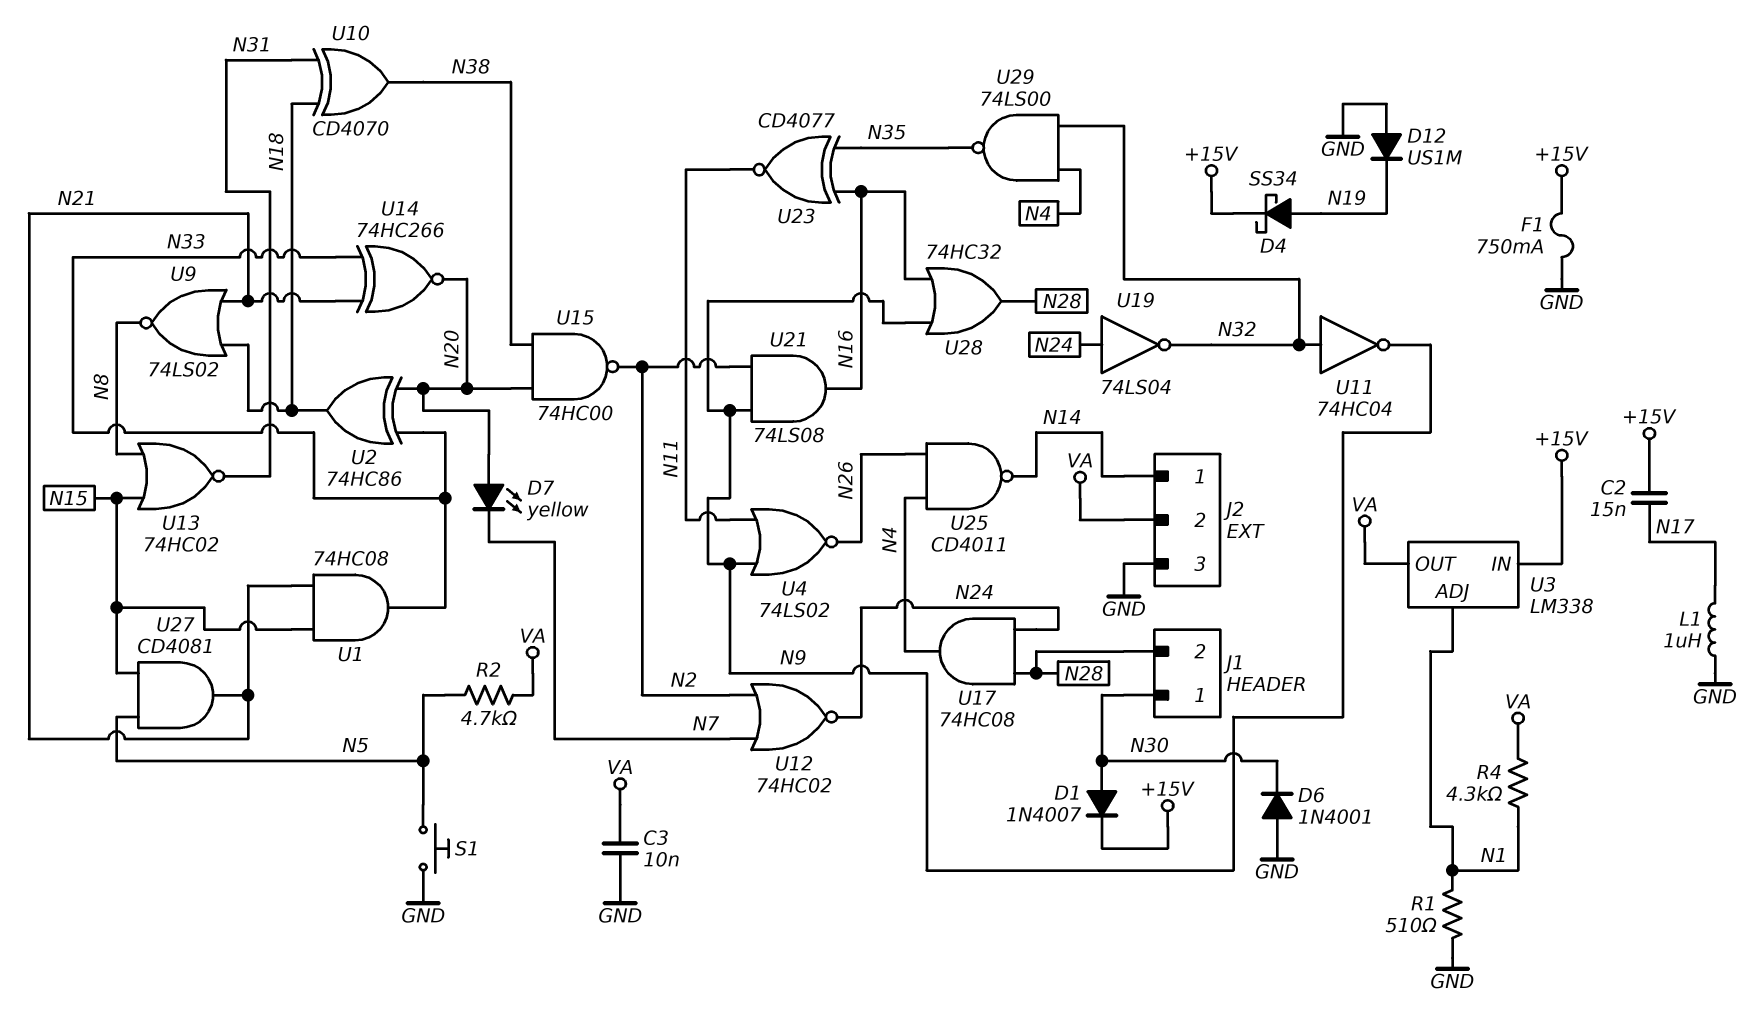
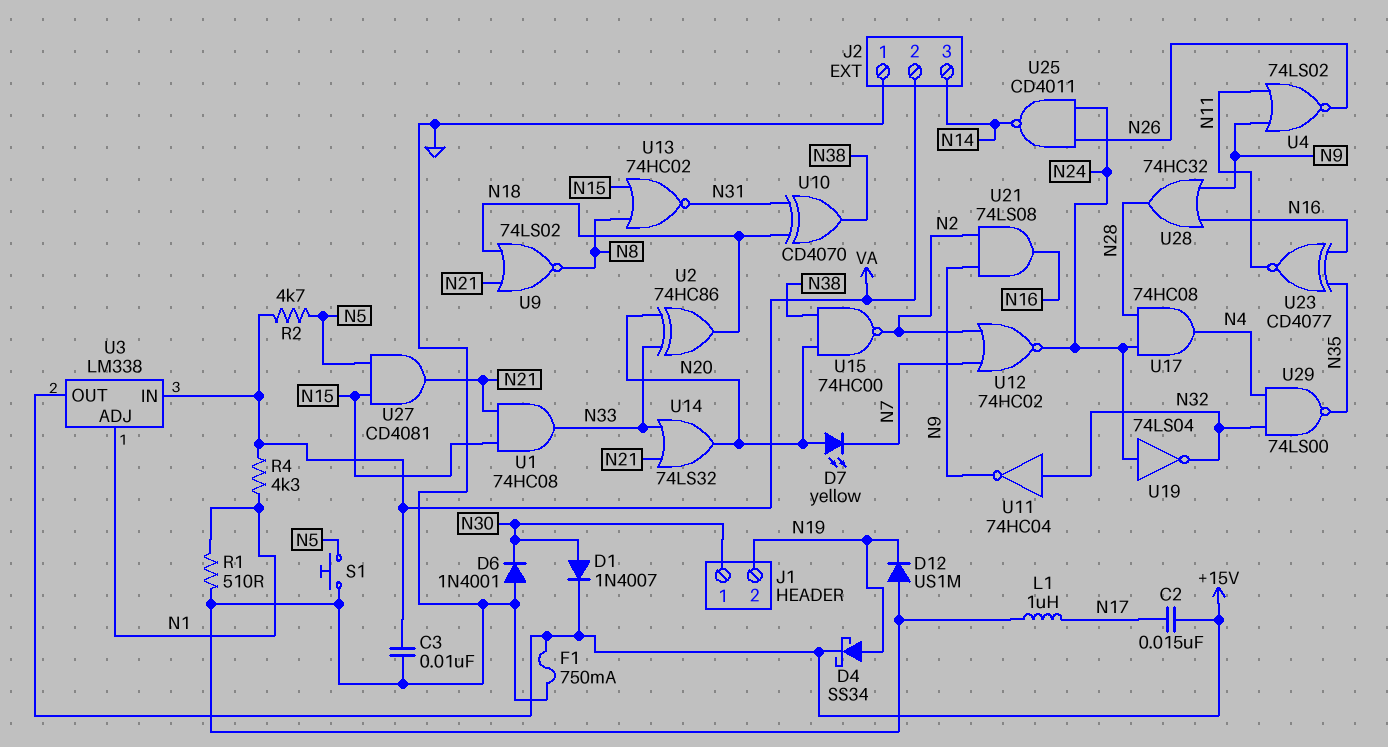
J1 pin 2: N28 -> N19
J2 pin 1: N14 -> GND
J2 pin 3: GND -> N14
U3 pin IN: +15V -> VA
U3 pin OUT: VA -> +15V
U14: XNOR 74HC266 (in N21, in N33, out N20) -> OR 74LS32 (in N21, in N33, out N20)
U25: NAND CD4011 (in N4, in N26, out N14) -> NAND CD4011 (in N24, in N26, out N14)

